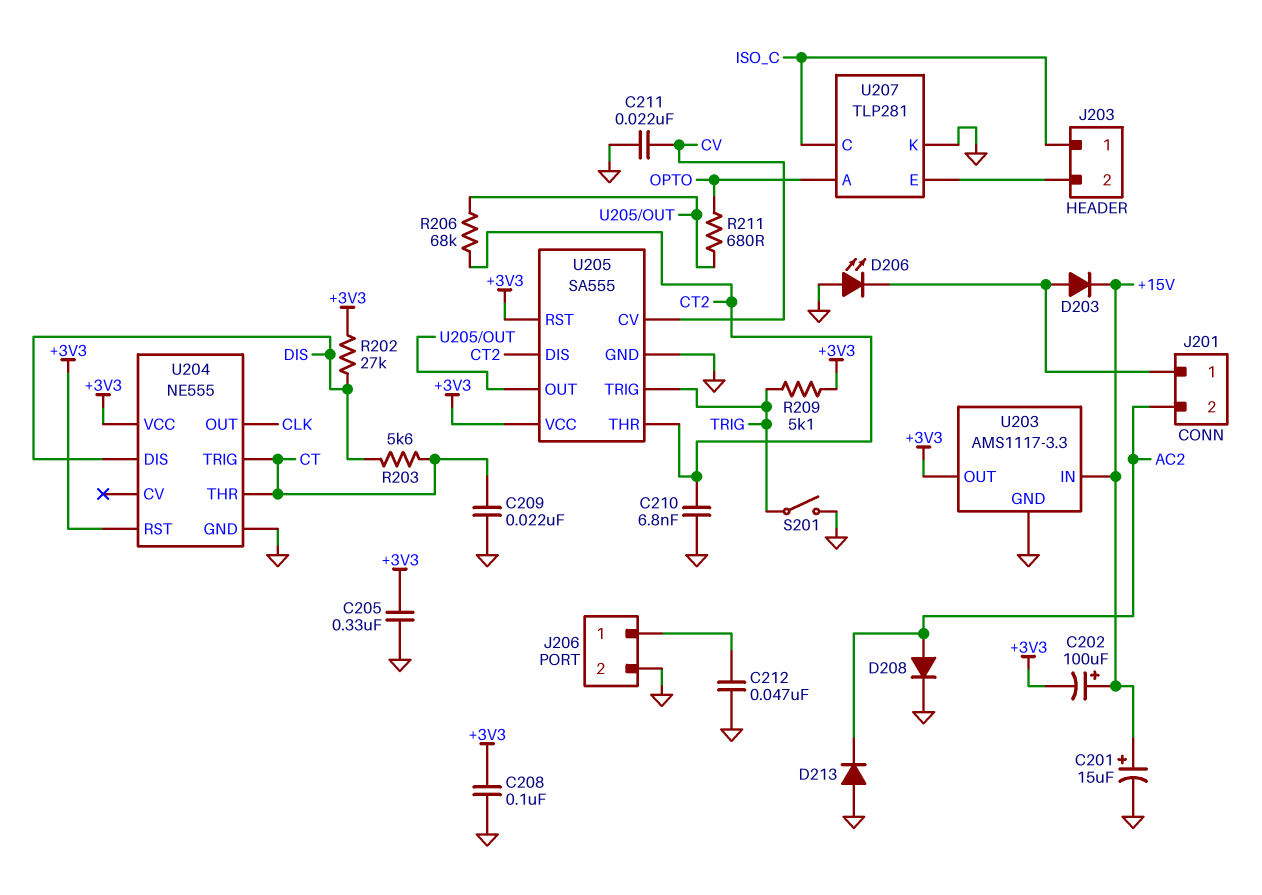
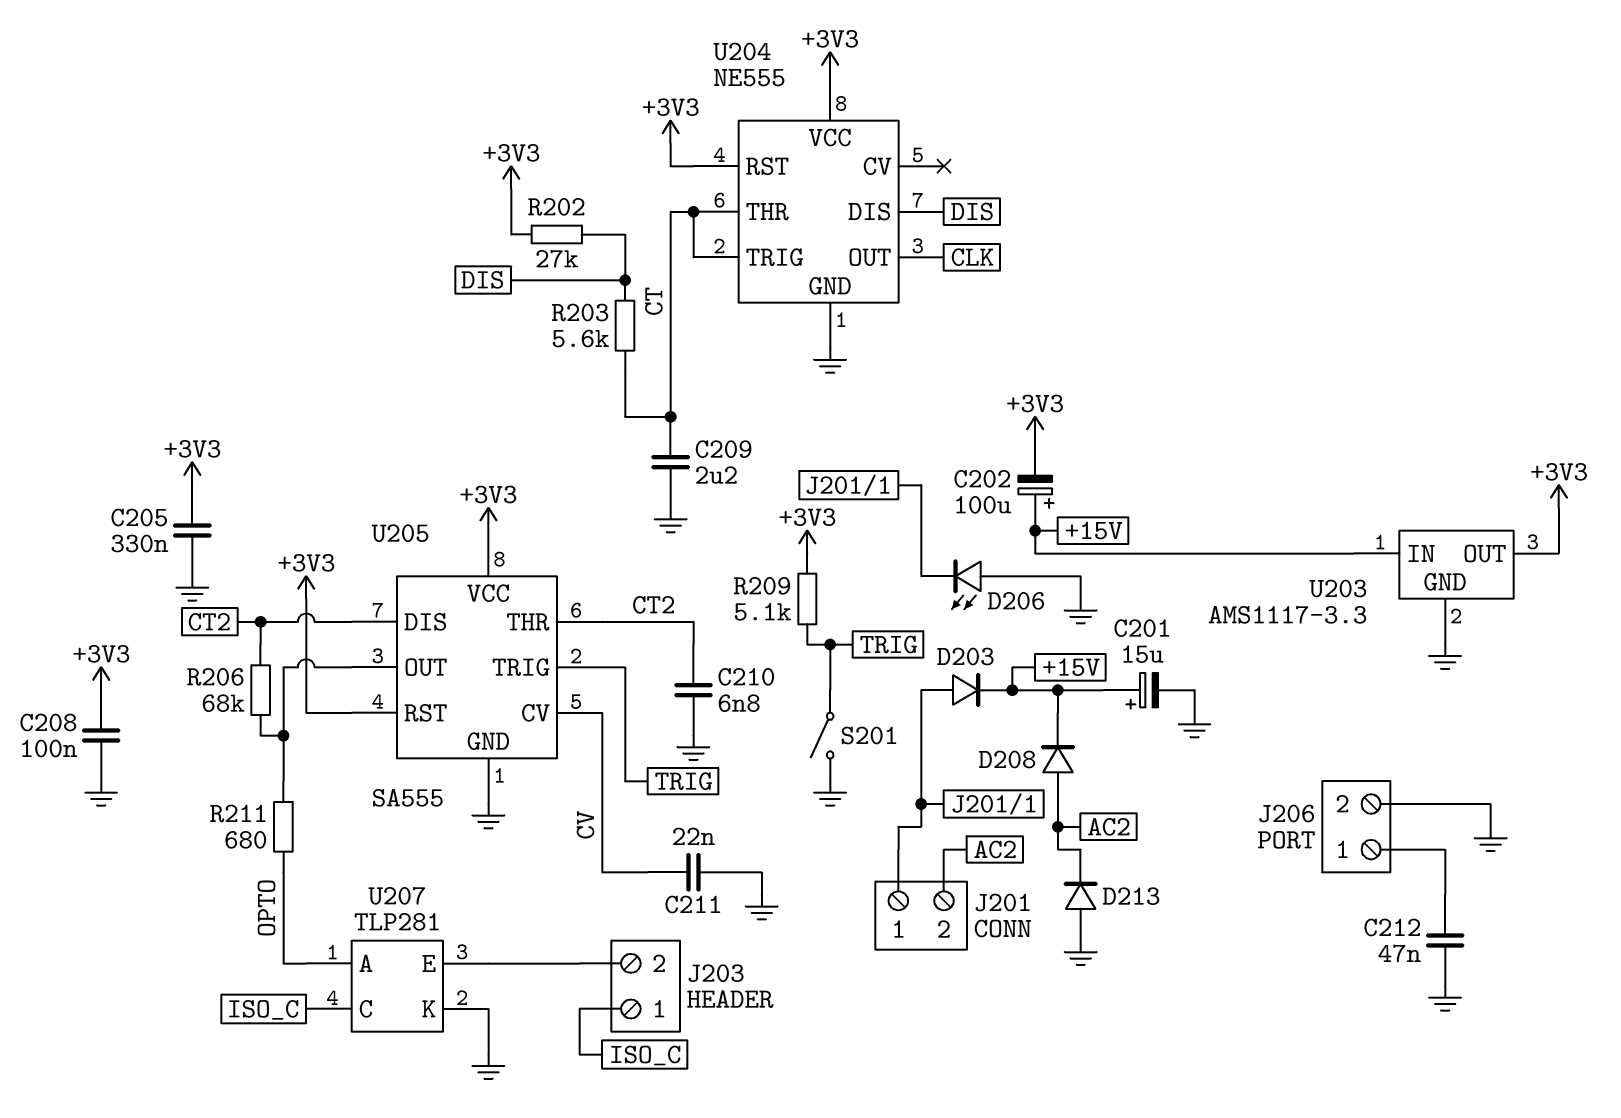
C209: 22nF (CT, GND) -> 2.2uF (CT, GND)
D208: diode (A AC2, K GND) -> diode (A AC2, K +15V)

